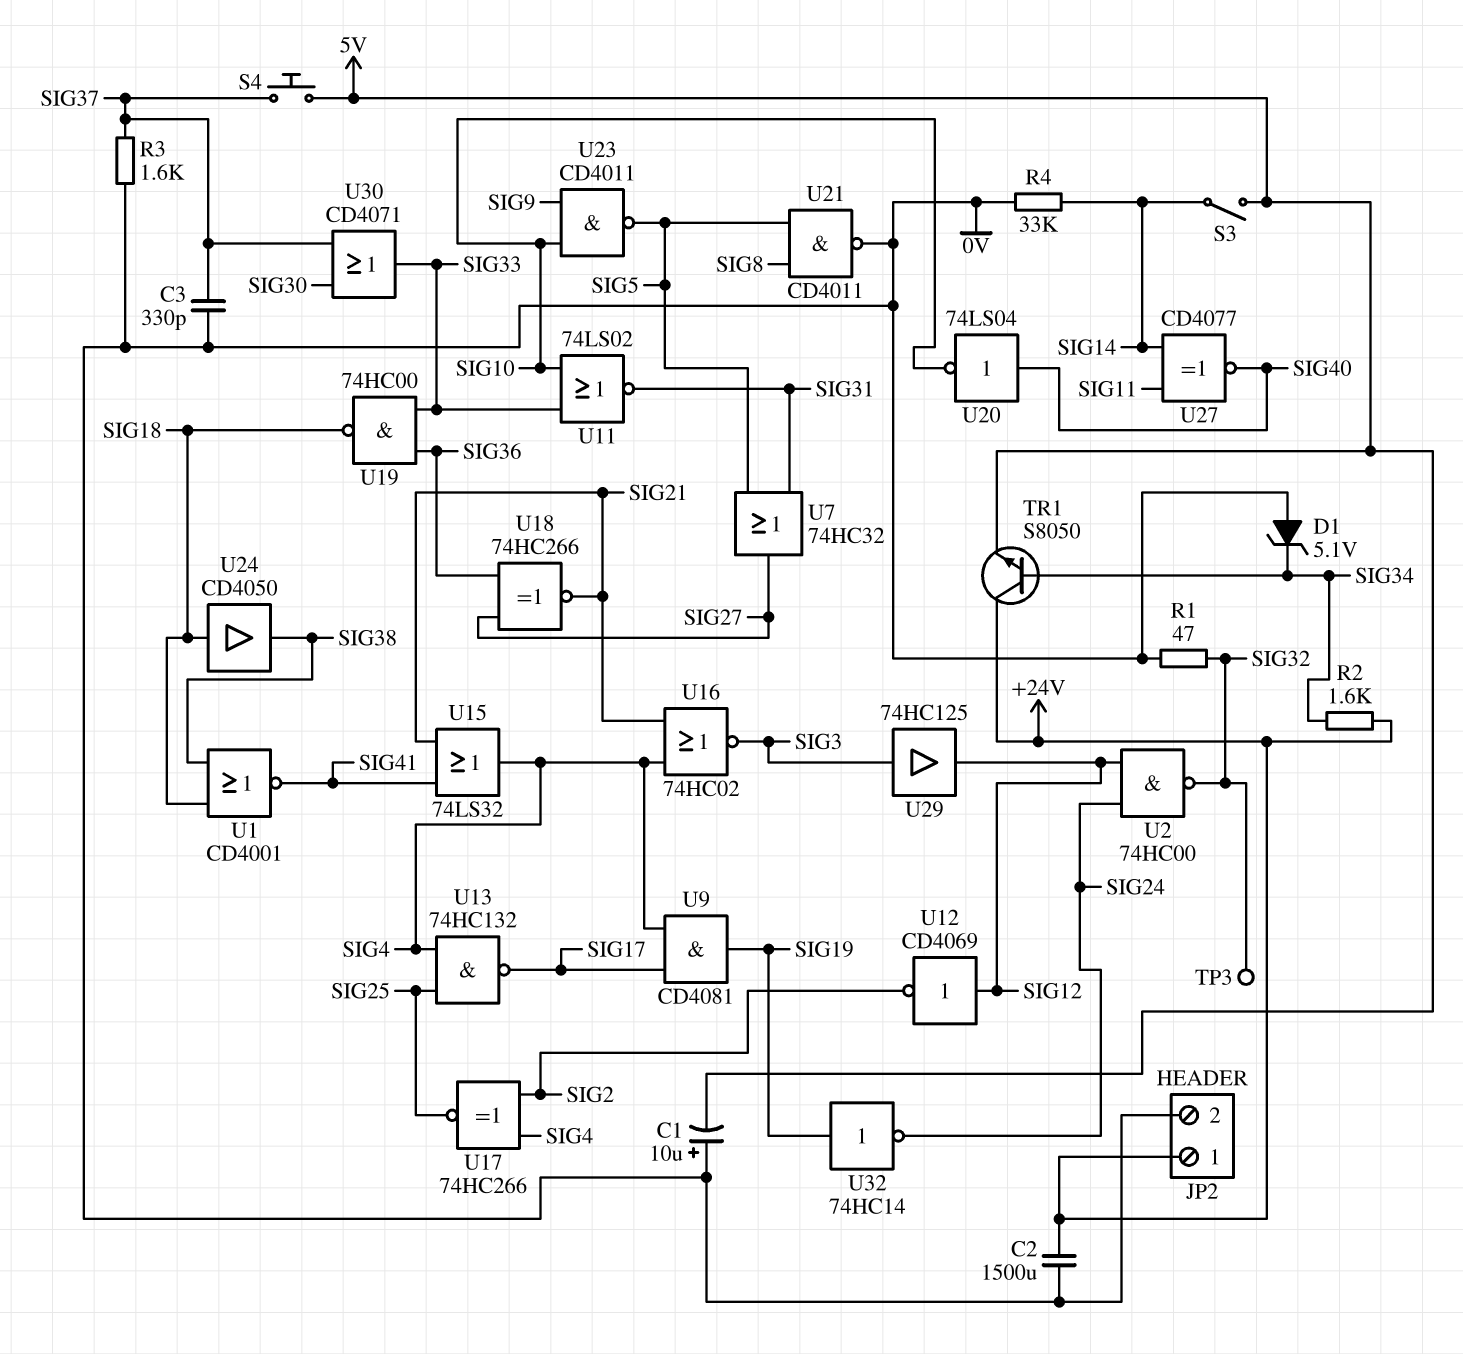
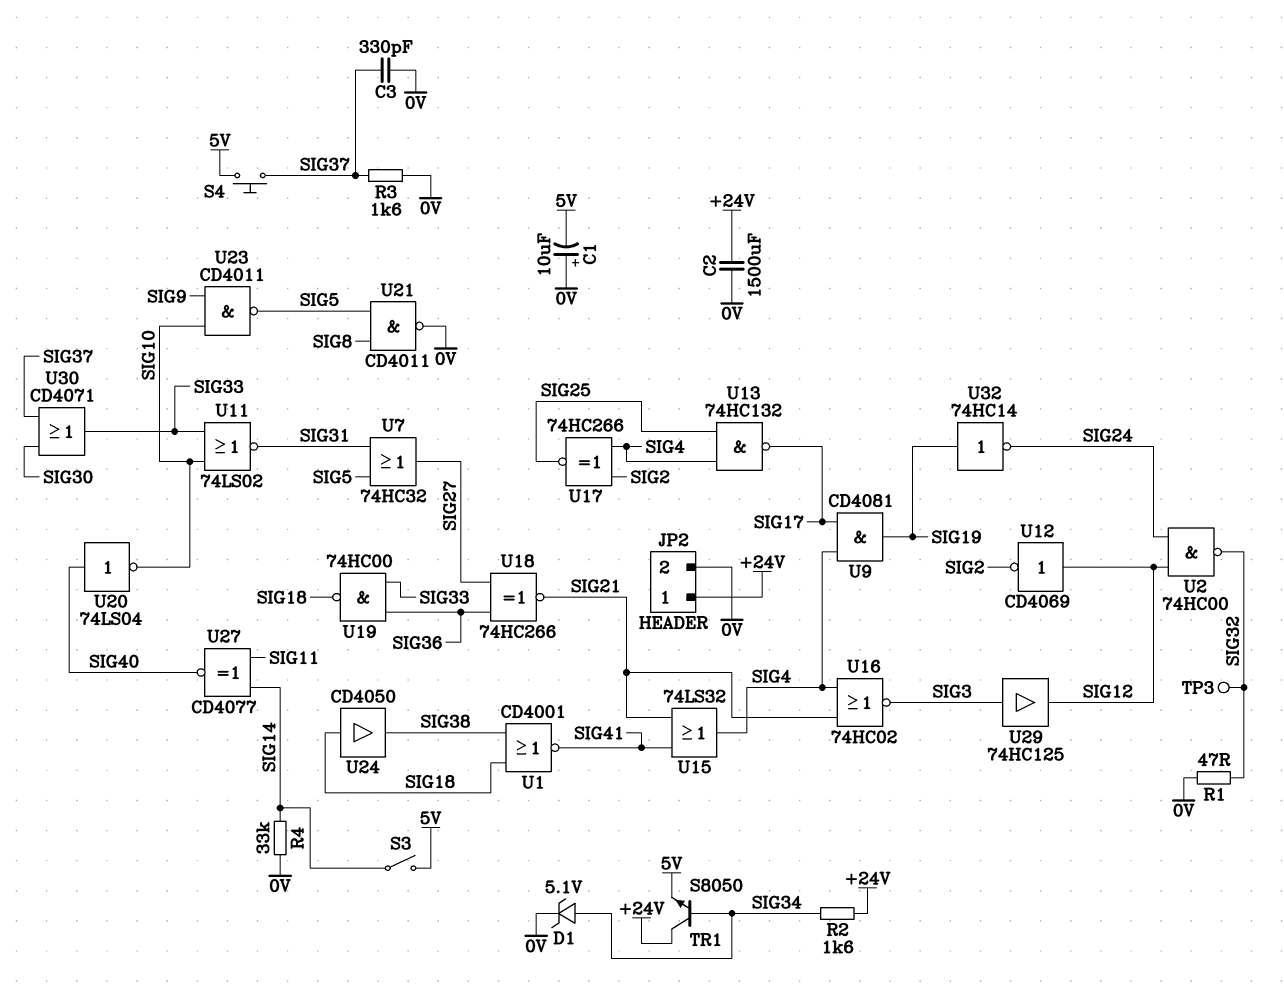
D1: zener 5.1V (A 0V, K SIG34) -> zener 5.1V (A SIG34, K 0V)

